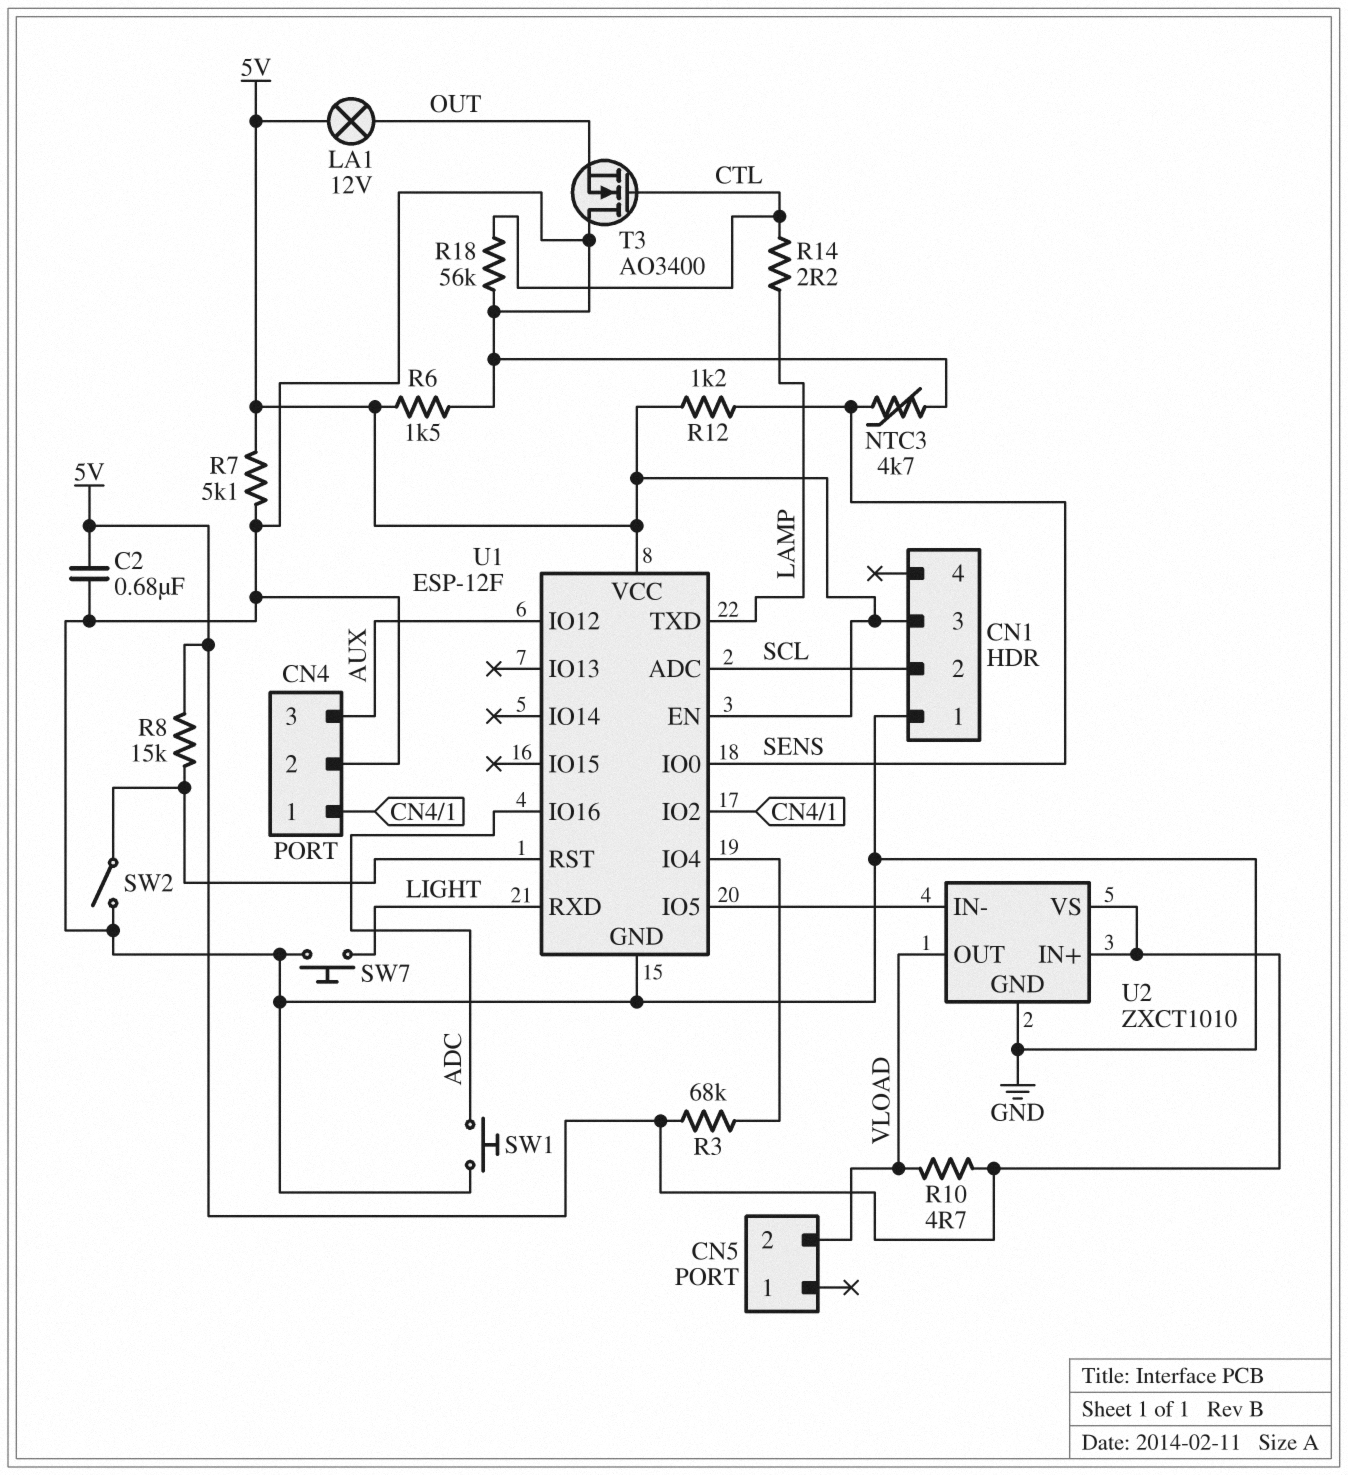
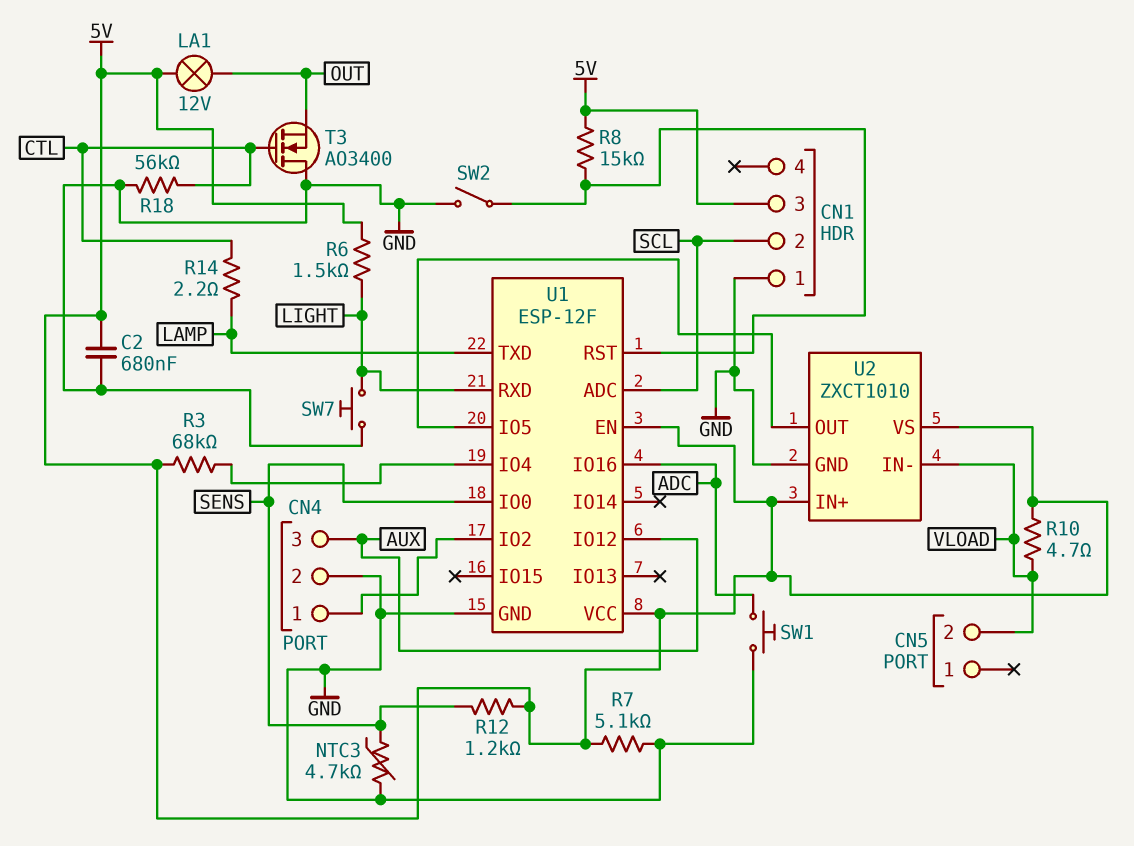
R6: 1.5k (5V, GND) -> 1.5k (5V, LIGHT)
U2 pin IN-: U1/IO5 -> VLOAD
U2 pin OUT: VLOAD -> U1/IO5

